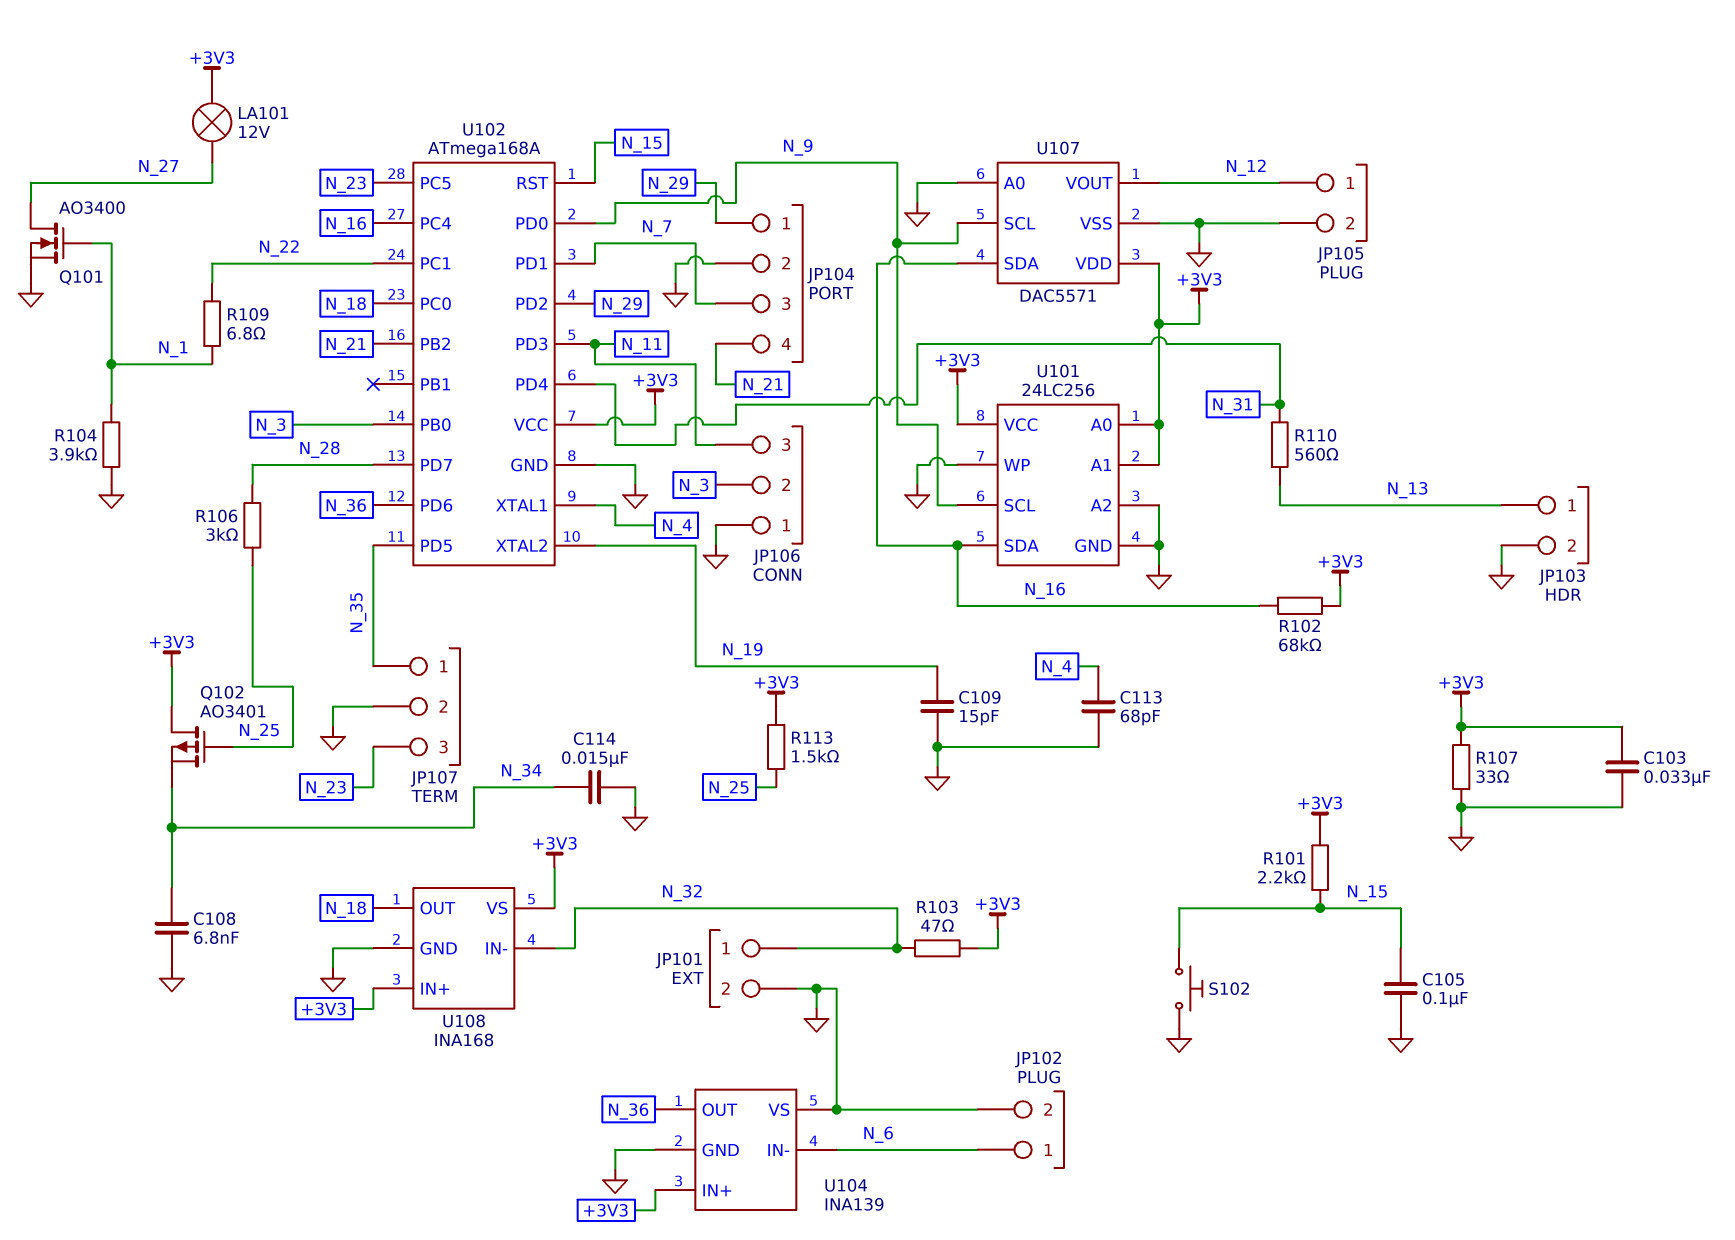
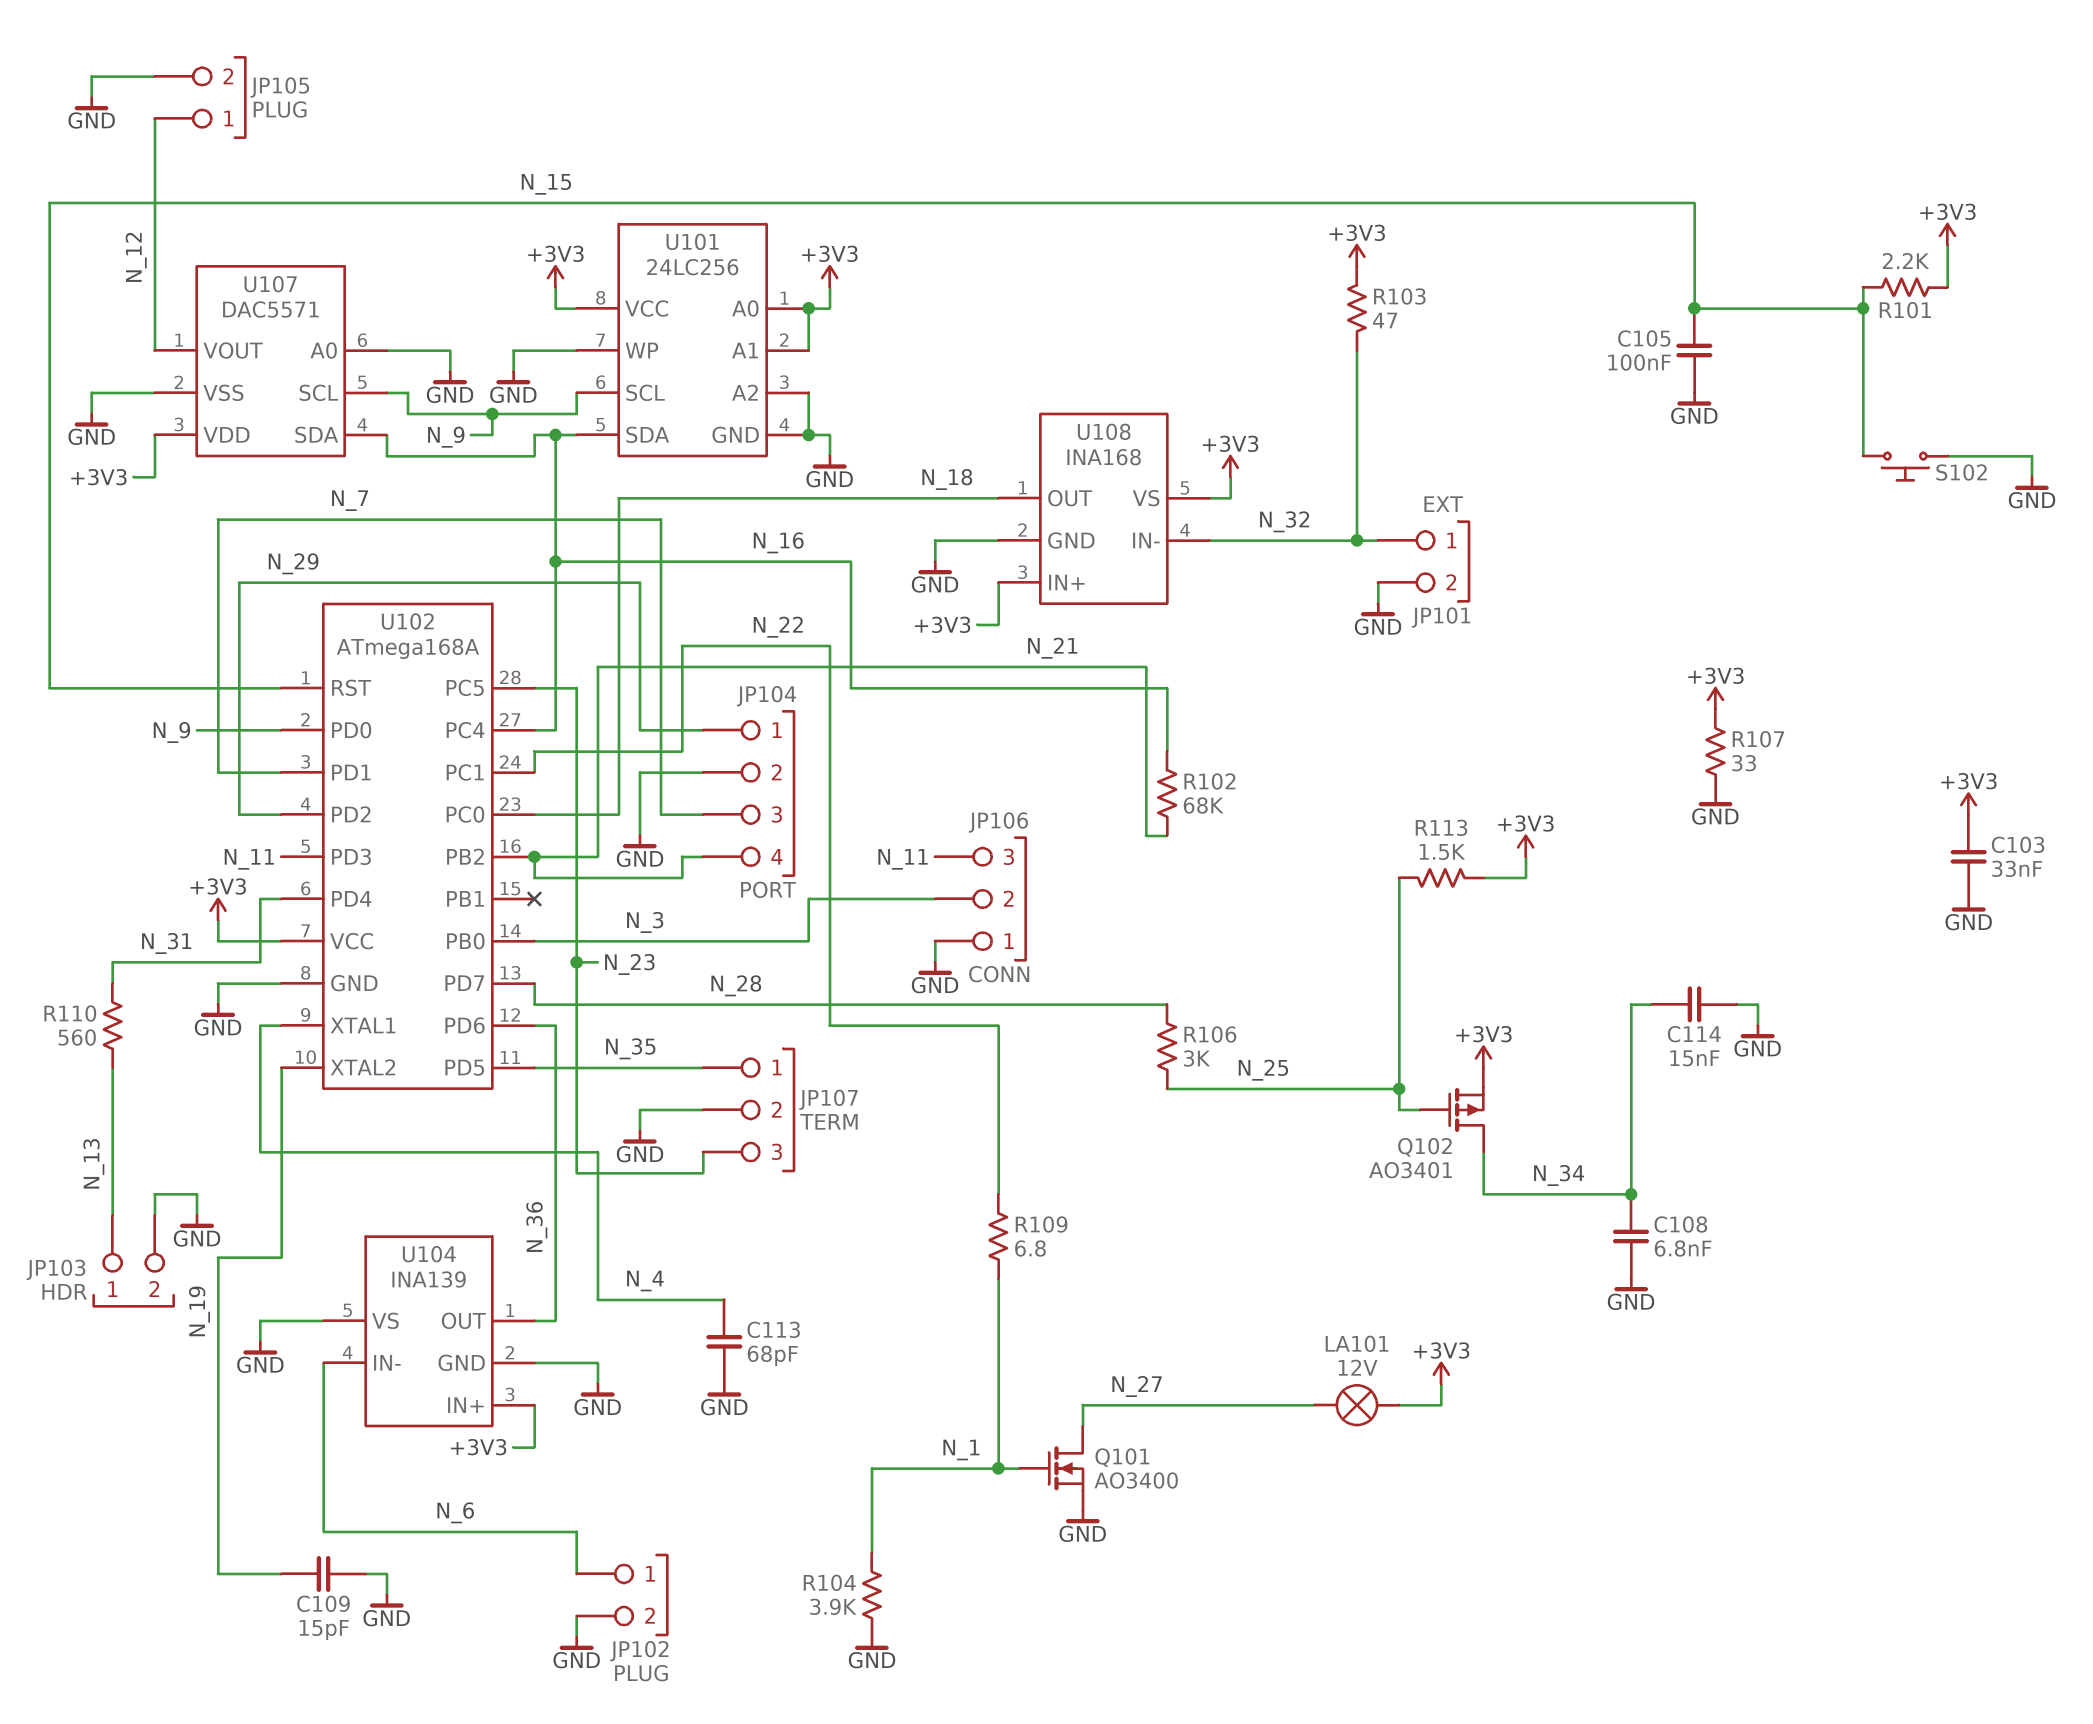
Q102: PMOS AO3401 (G N_25, D +3V3, S N_34) -> PMOS AO3401 (G N_25, D N_34, S +3V3)
R102: 68k (+3V3, N_16) -> 68k (N_16, N_21)

